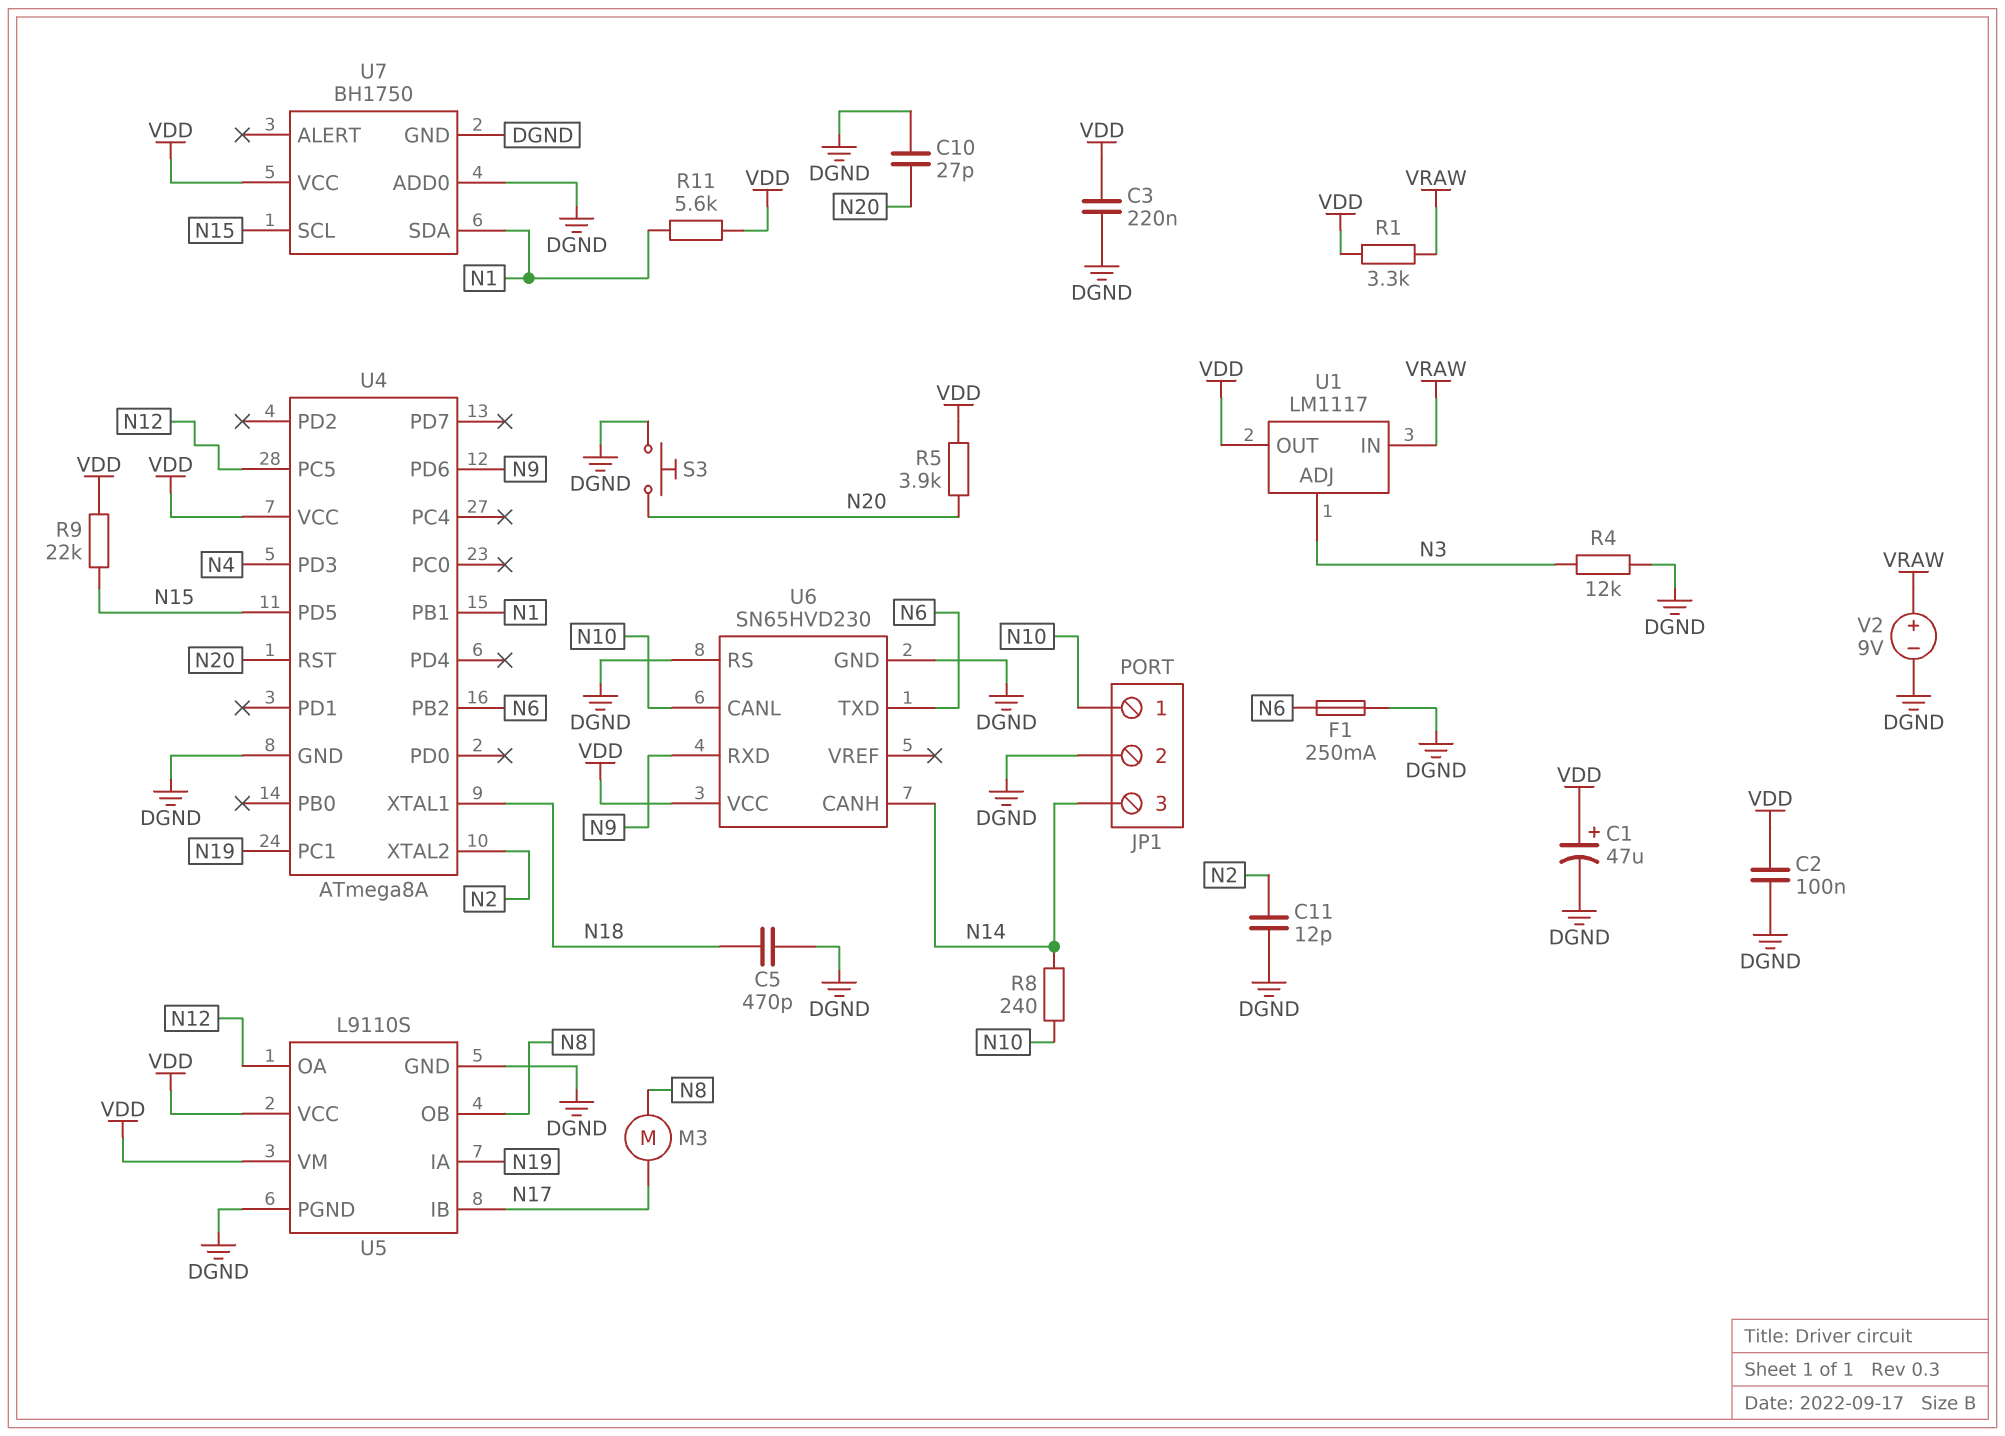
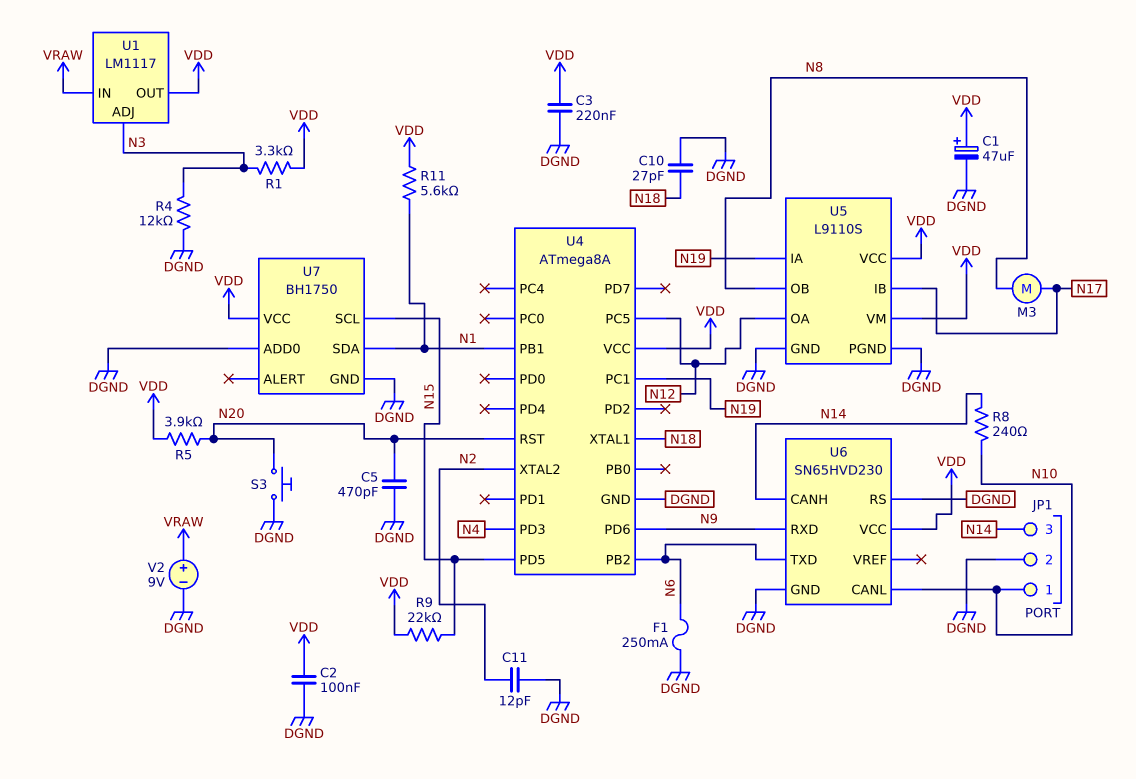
C5: 470pF (DGND, N18) -> 470pF (DGND, N20)
C10: 27pF (DGND, N20) -> 27pF (DGND, N18)
R1: 3.3k (VDD, VRAW) -> 3.3k (N3, VDD)

